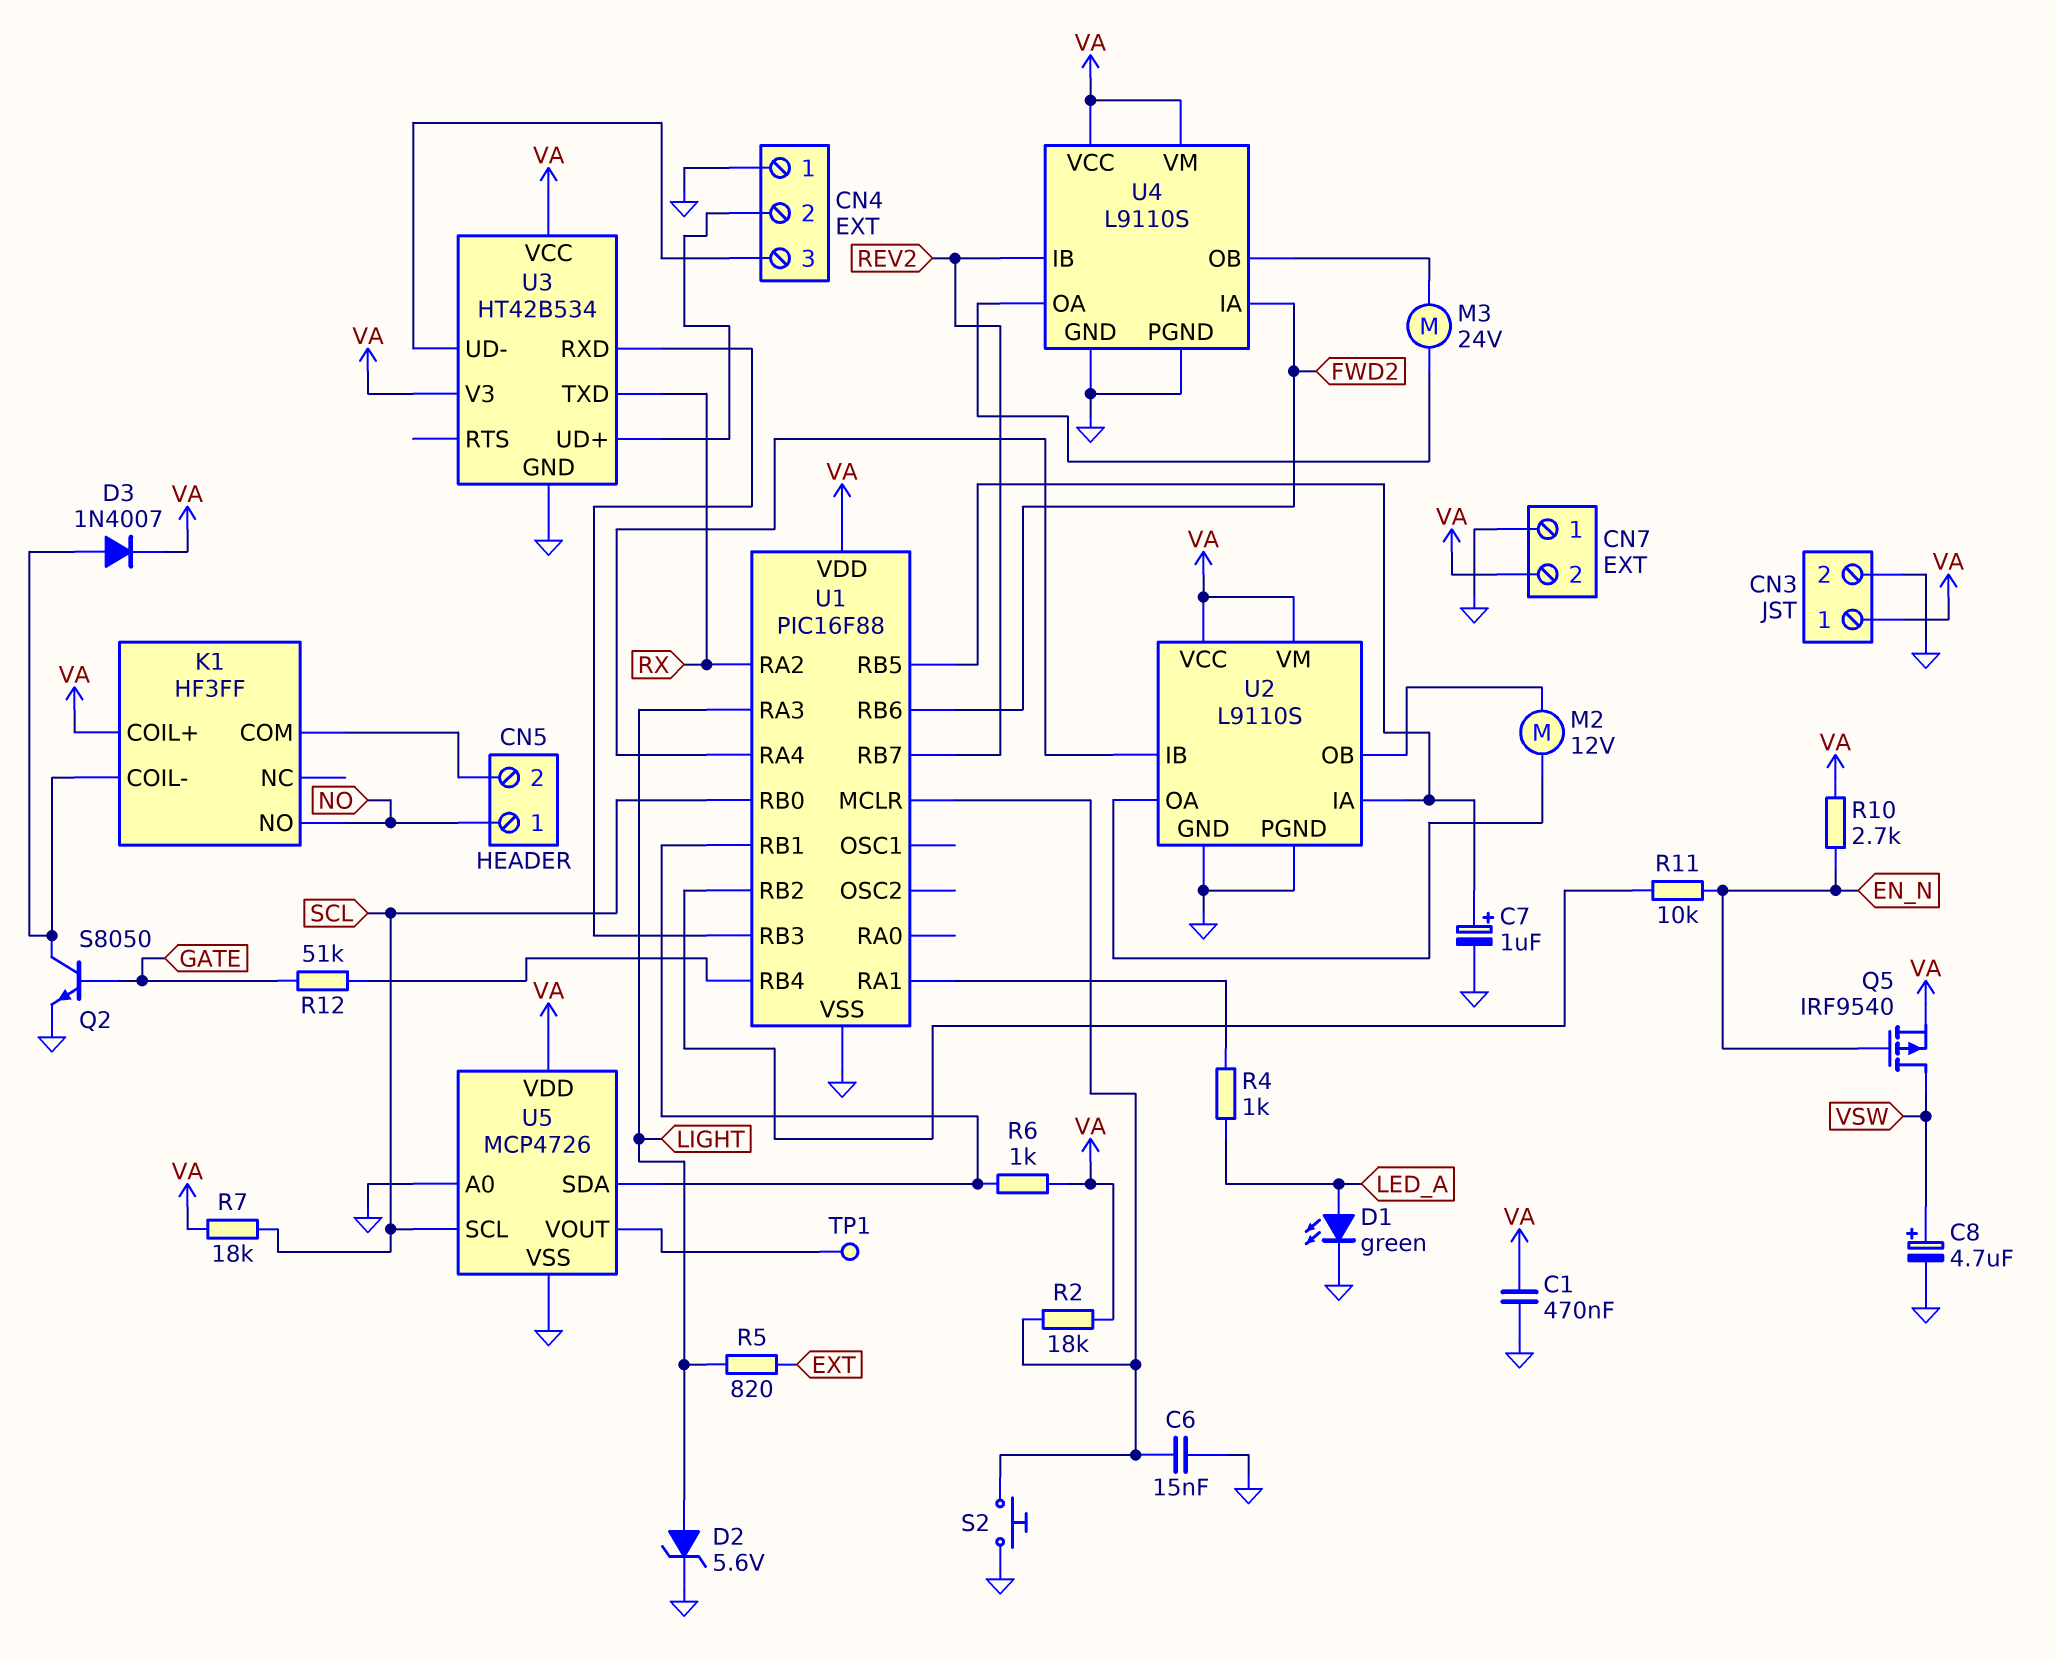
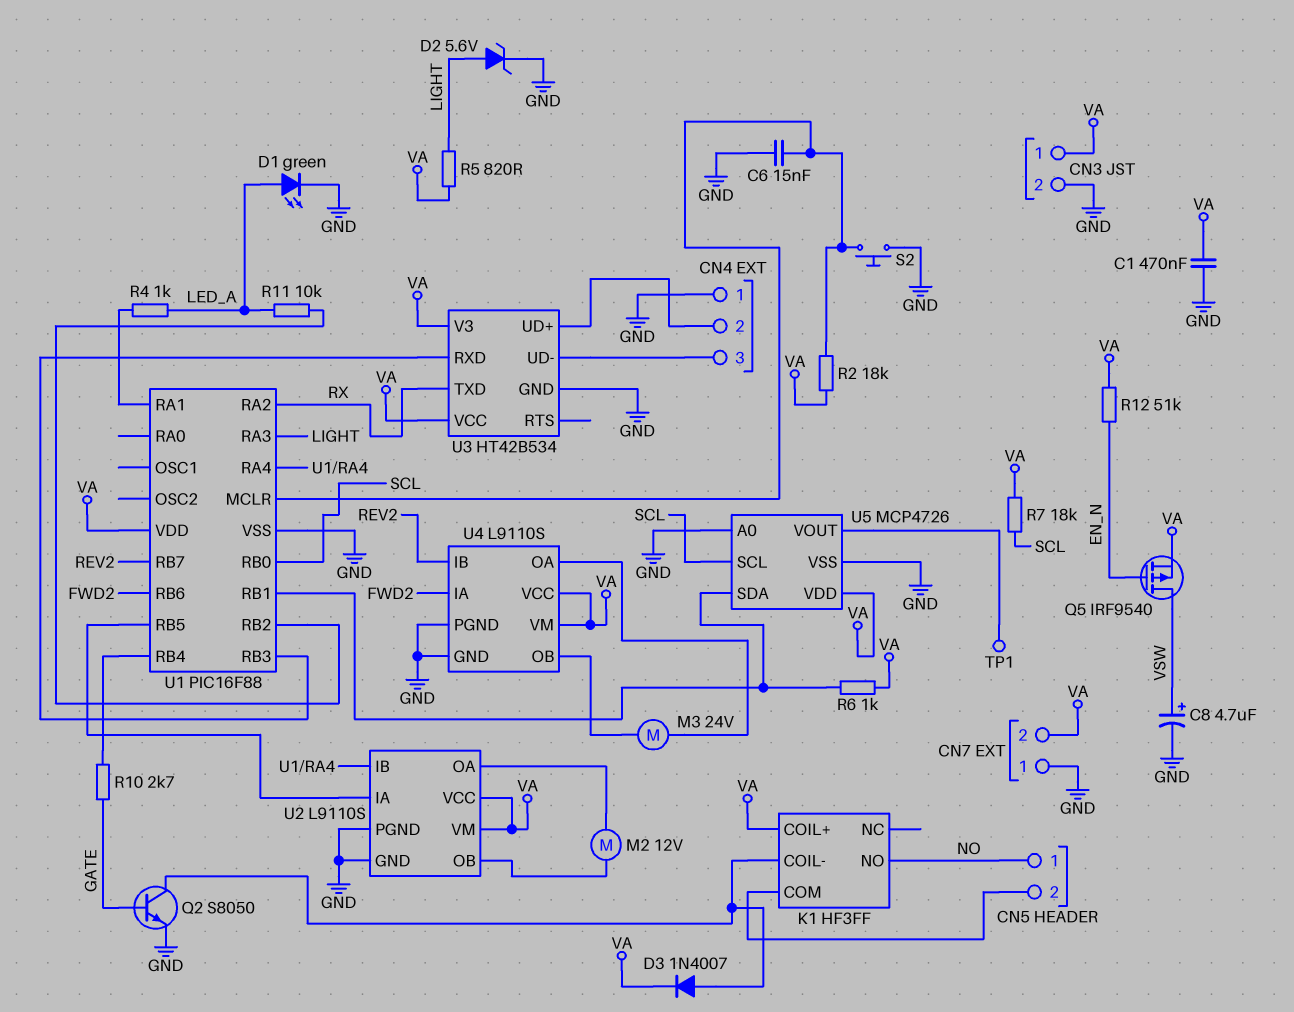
C7: 1uF (plus U1/RB5, minus GND) -> none
R5: 820 (EXT, LIGHT) -> 820 (LIGHT, VA)
R10: 2.7k (EN_N, VA) -> 2.7k (GATE, U1/RB4)
R11: 10k (EN_N, U1/RB2) -> 10k (LED_A, U1/RB2)
R12: 51k (GATE, U1/RB4) -> 51k (EN_N, VA)

